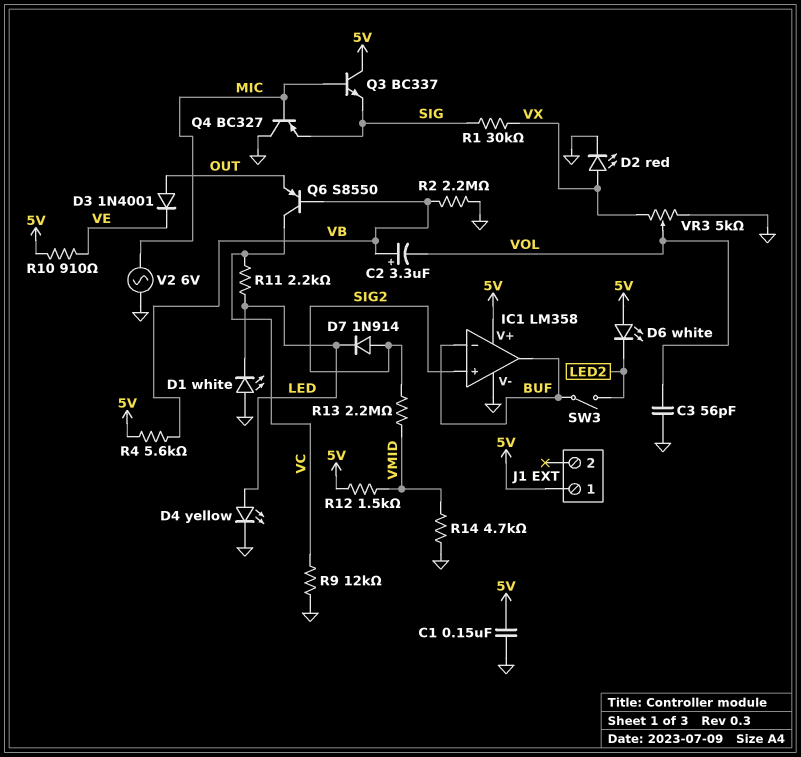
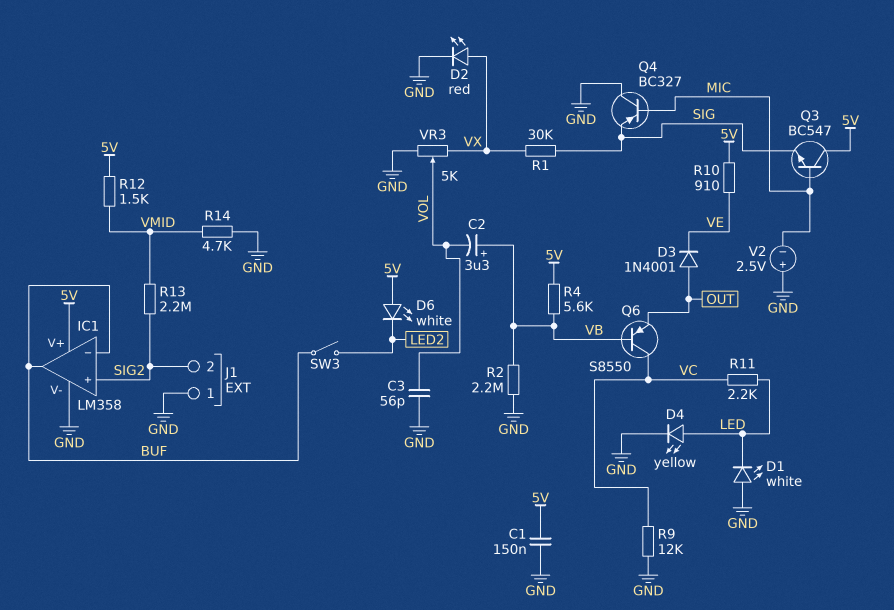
D7: diode 1N914 (A SIG2, K LED) -> none
J1 pin 1: 5V -> GND
J1 pin 2: none -> SIG2
Q3: NPN BC337 (B MIC, C 5V, E SIG) -> NPN BC547 (B MIC, C 5V, E SIG)
V2: AC 6V (GND, MIC) -> 2.5V (plus GND, minus MIC)

